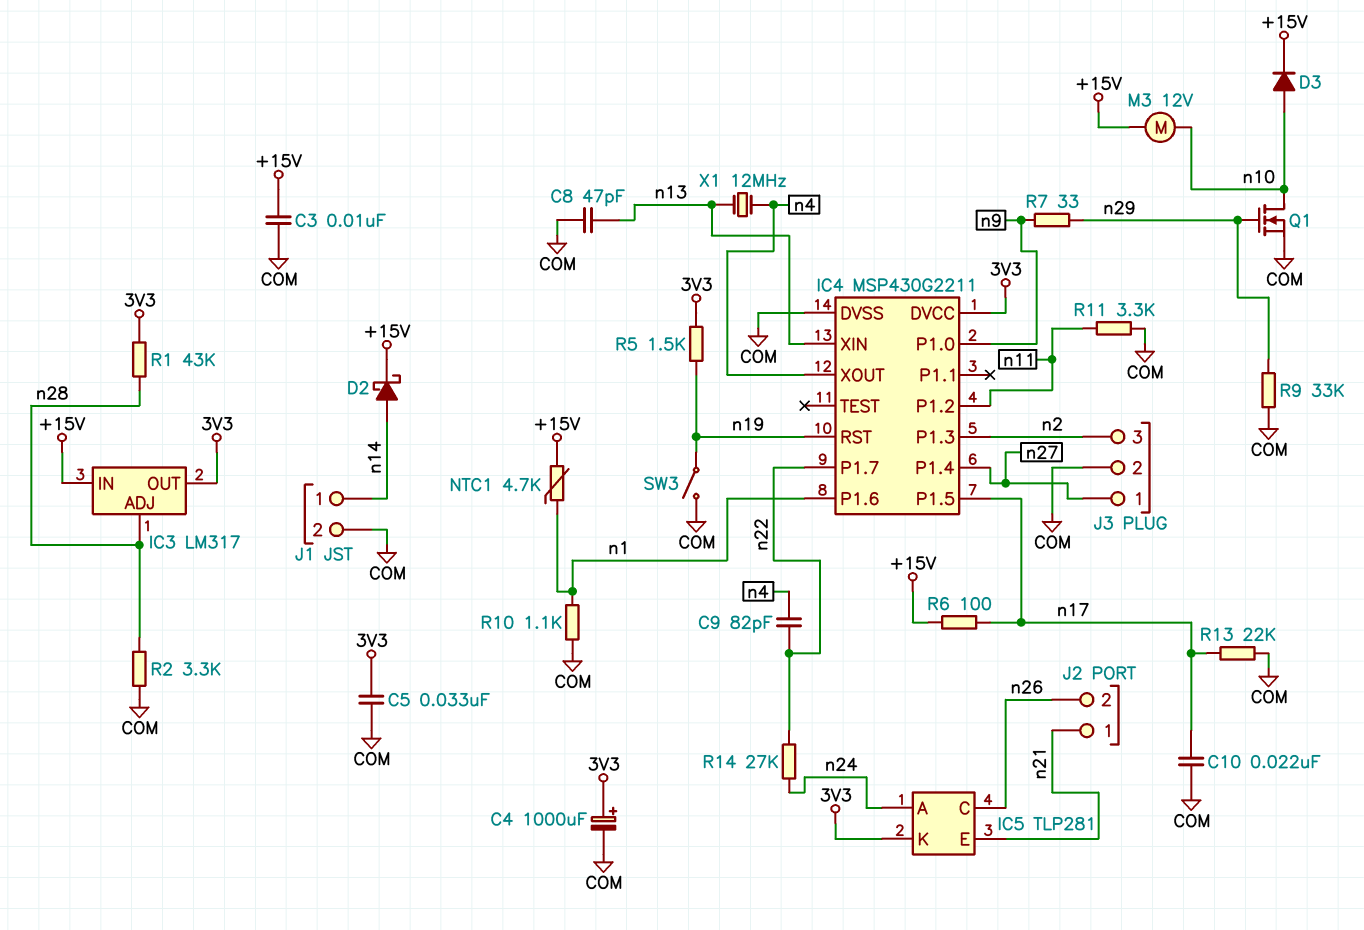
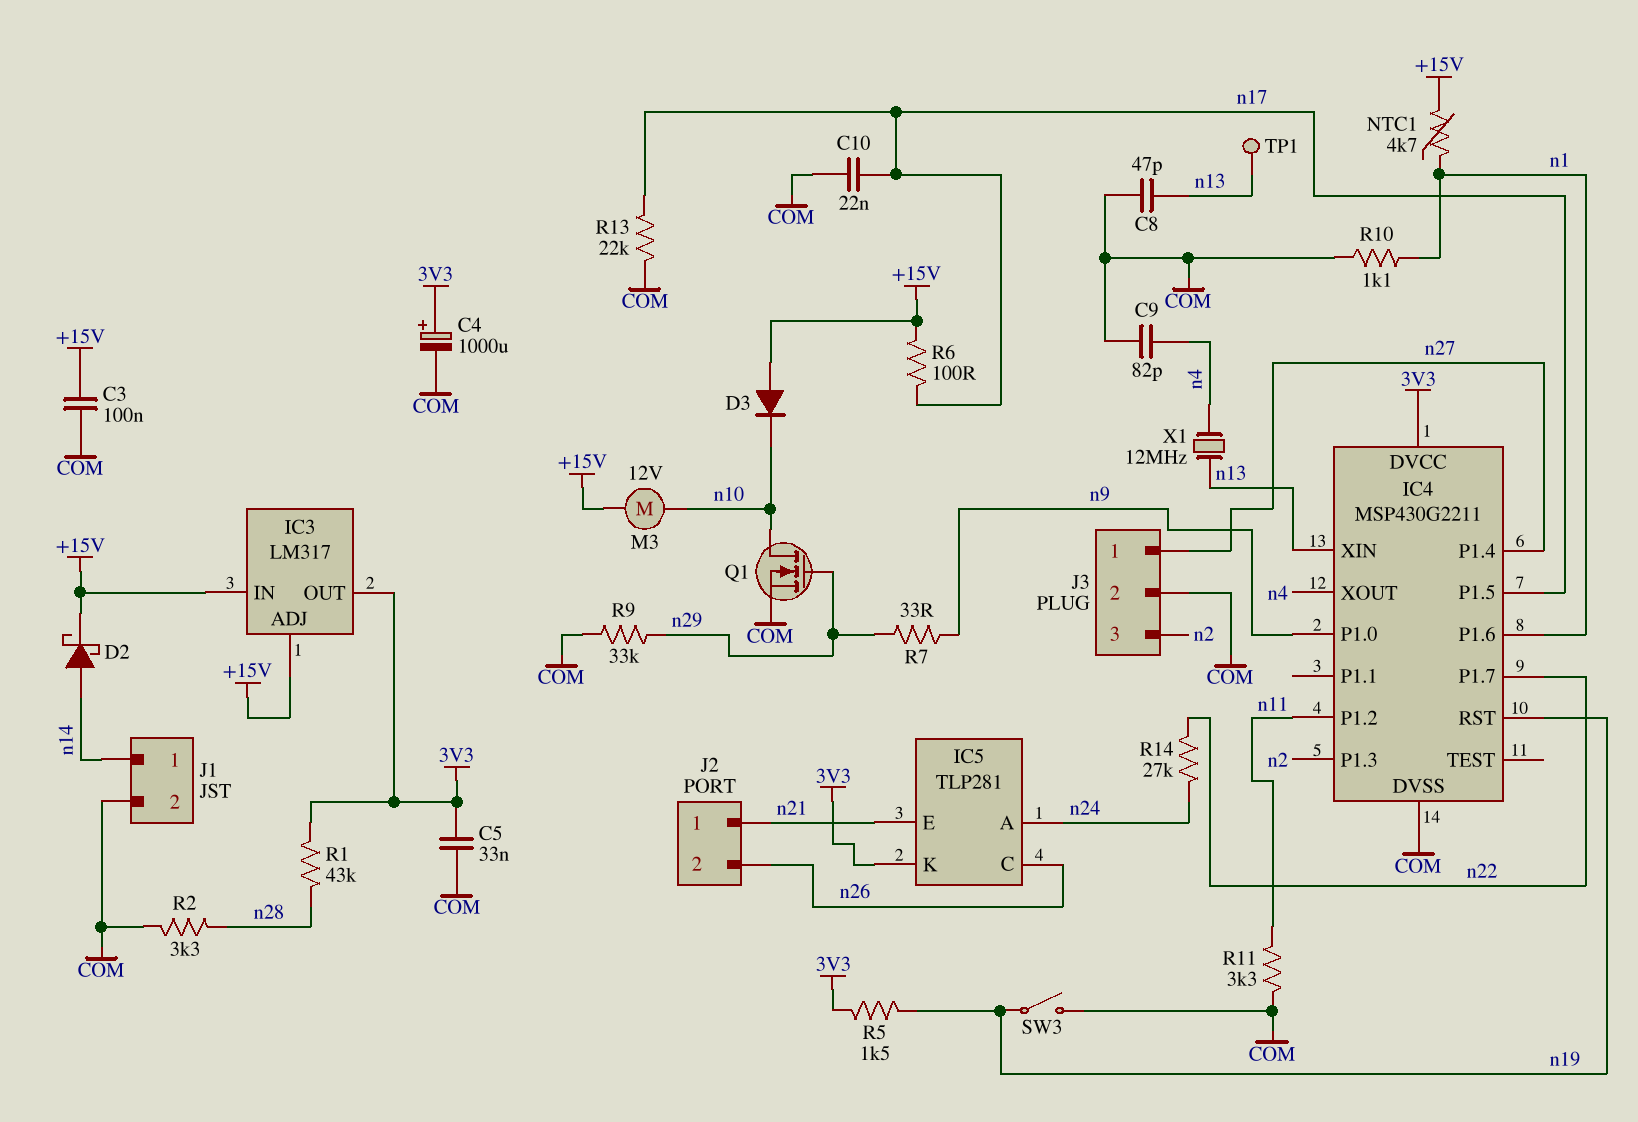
C3: 10nF (+15V, COM) -> 100nF (+15V, COM)
C9: 82pF (n4, n22) -> 82pF (COM, n4)
D3: diode (A n10, K +15V) -> diode (A +15V, K n10)
IC3 pin ADJ: n28 -> +15V
TP1: none -> test point (n13)

